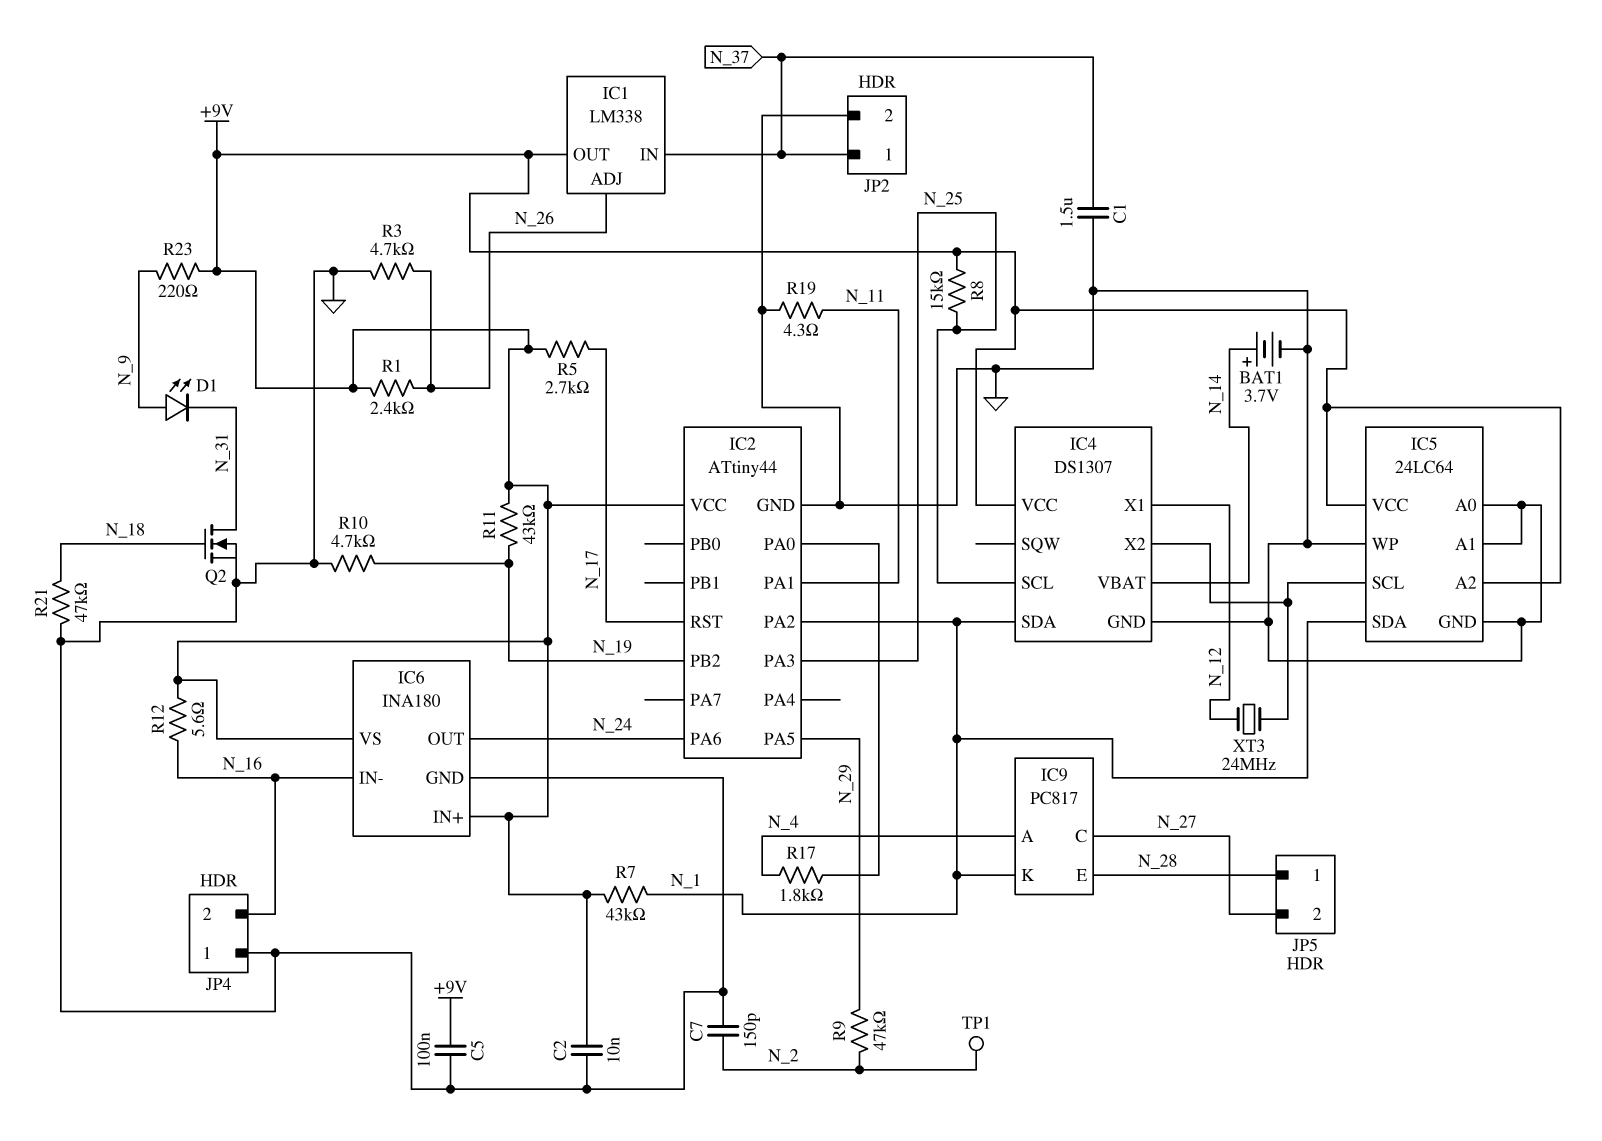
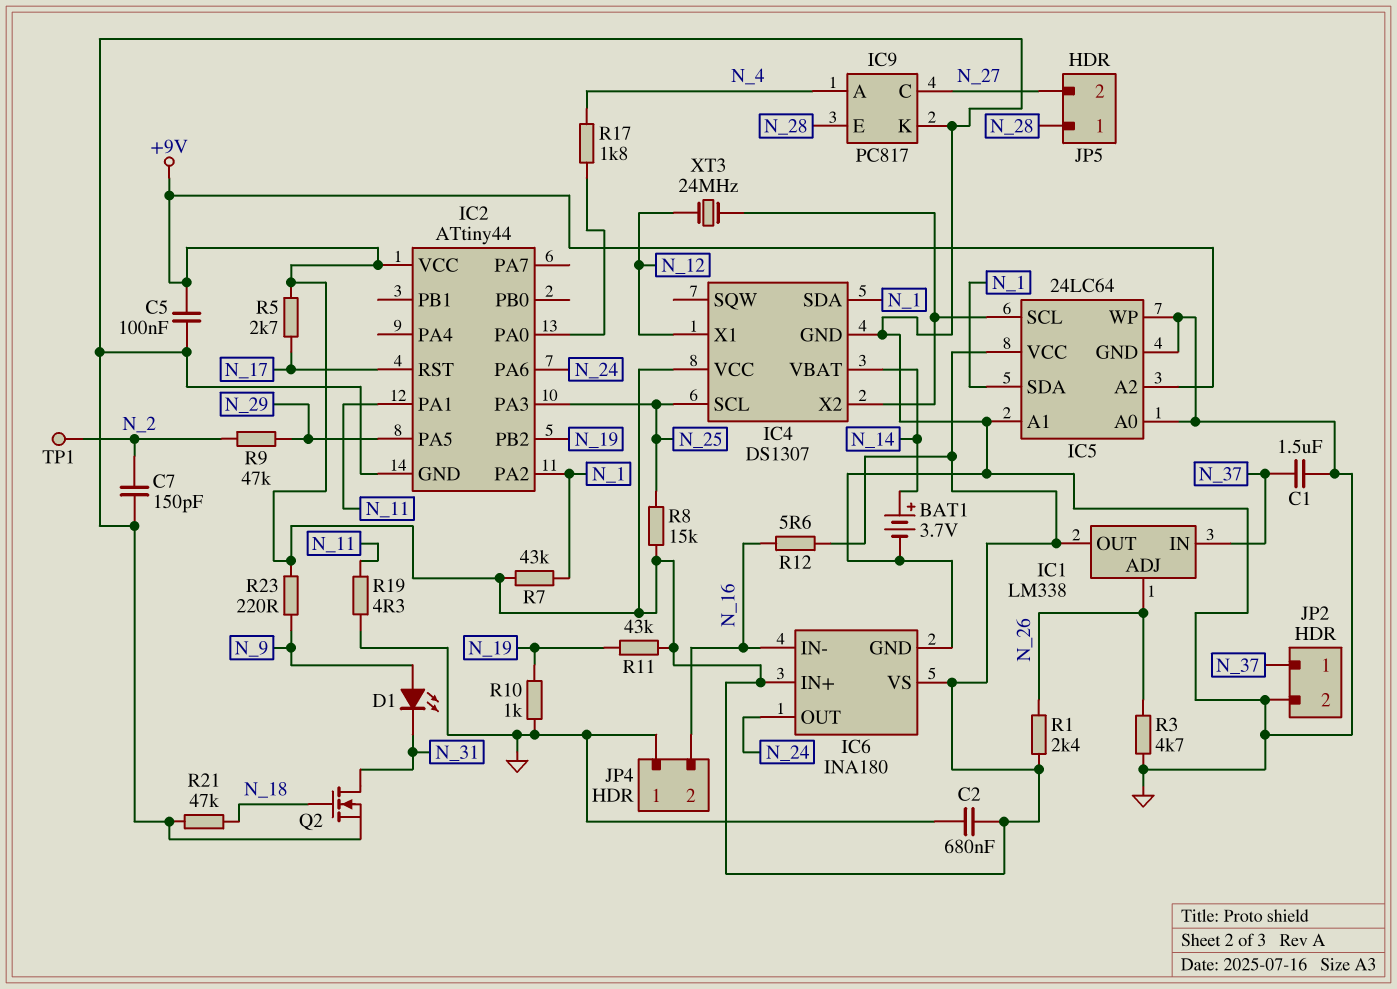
C2: 10nF (+9V, GND) -> 680nF (+9V, GND)
IC9 pin K: N_1 -> GND
R10: 4.7k (GND, N_19) -> 1k (GND, N_19)

